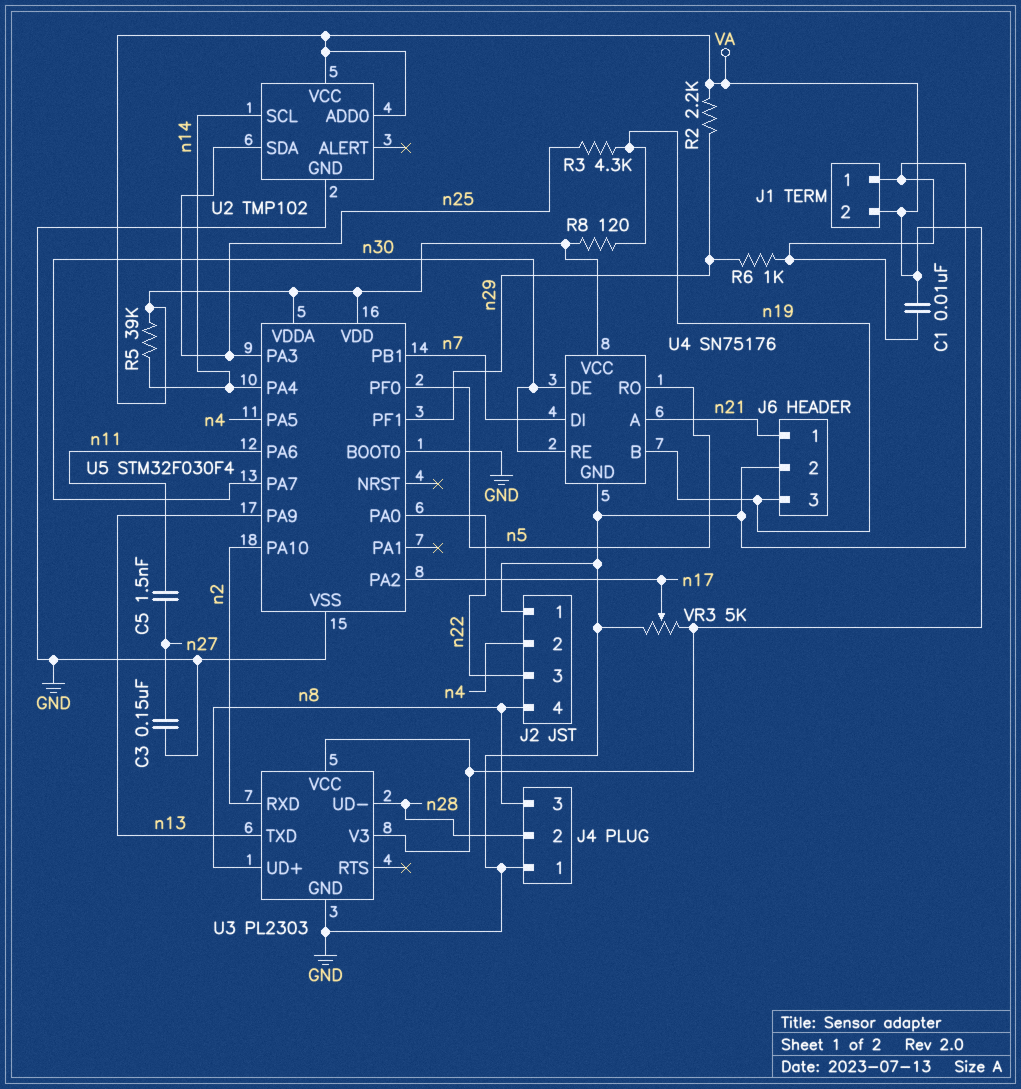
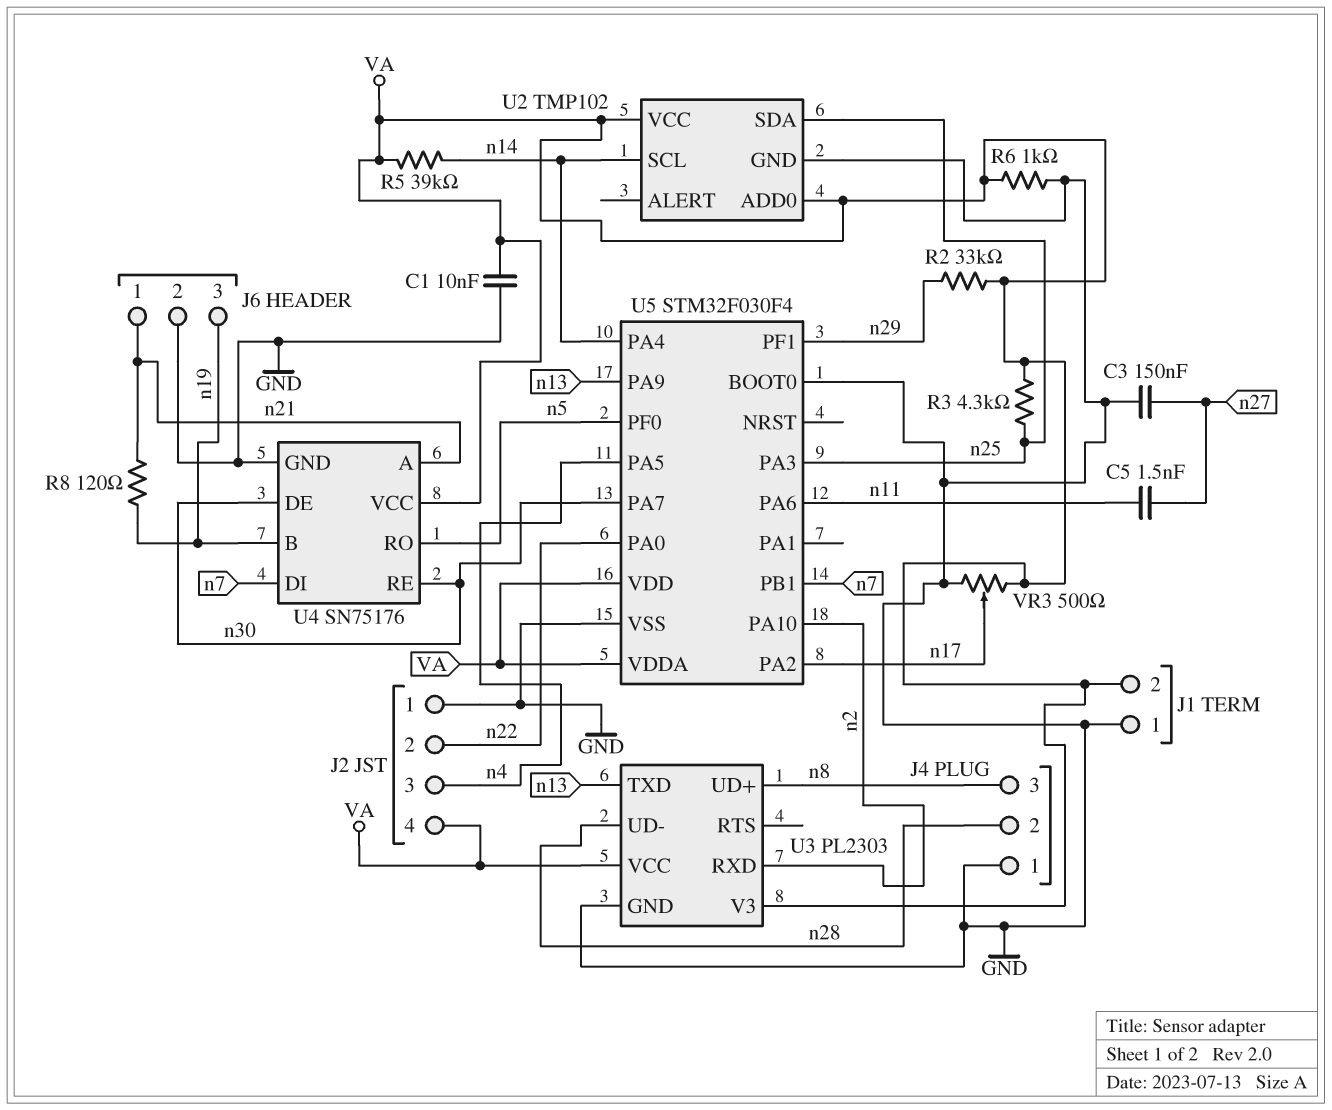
J2 pin 2: n4 -> n22
J2 pin 3: n22 -> n4
J2 pin 4: n8 -> VA
R2: 2.2k (VA, n29) -> 33k (VA, n29)
R3: 4.3k (n19, n25) -> 4.3k (VA, n25)
R6: 1k (GND, n29) -> 1k (GND, VA)
R8: 120 (VA, n19) -> 120 (n19, n21)
VR3: 5k (GND, VA, wiper n17) -> 500 (GND, VA, wiper n17)

